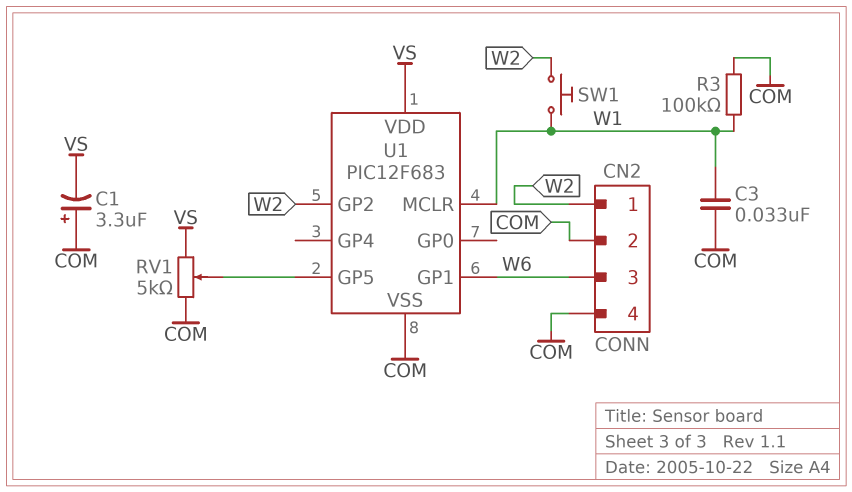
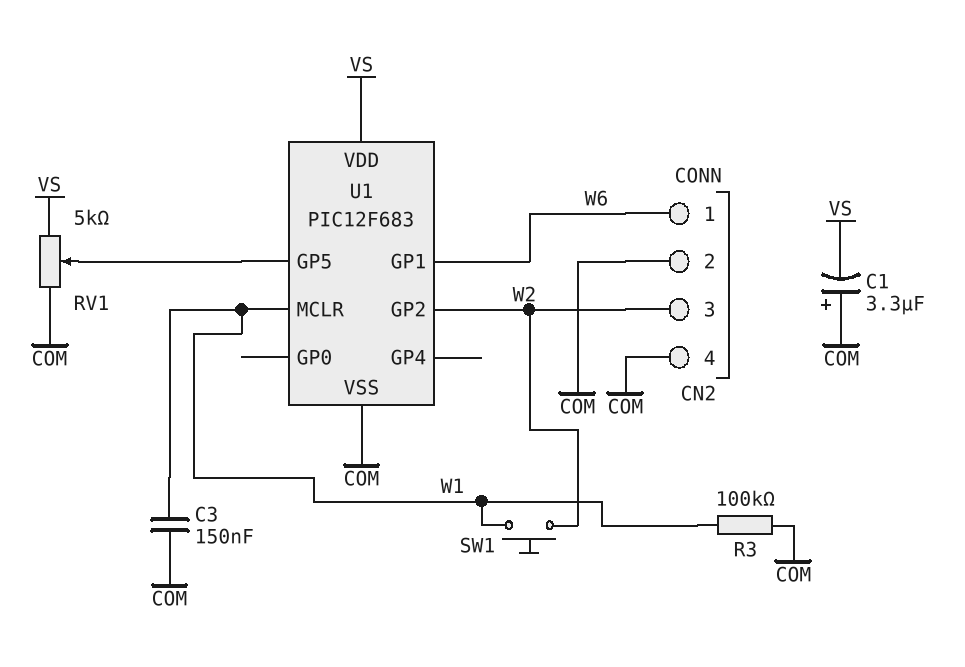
C3: 33nF (COM, W1) -> 150nF (COM, W1)
CN2 pin 1: W2 -> W6
CN2 pin 3: W6 -> W2

